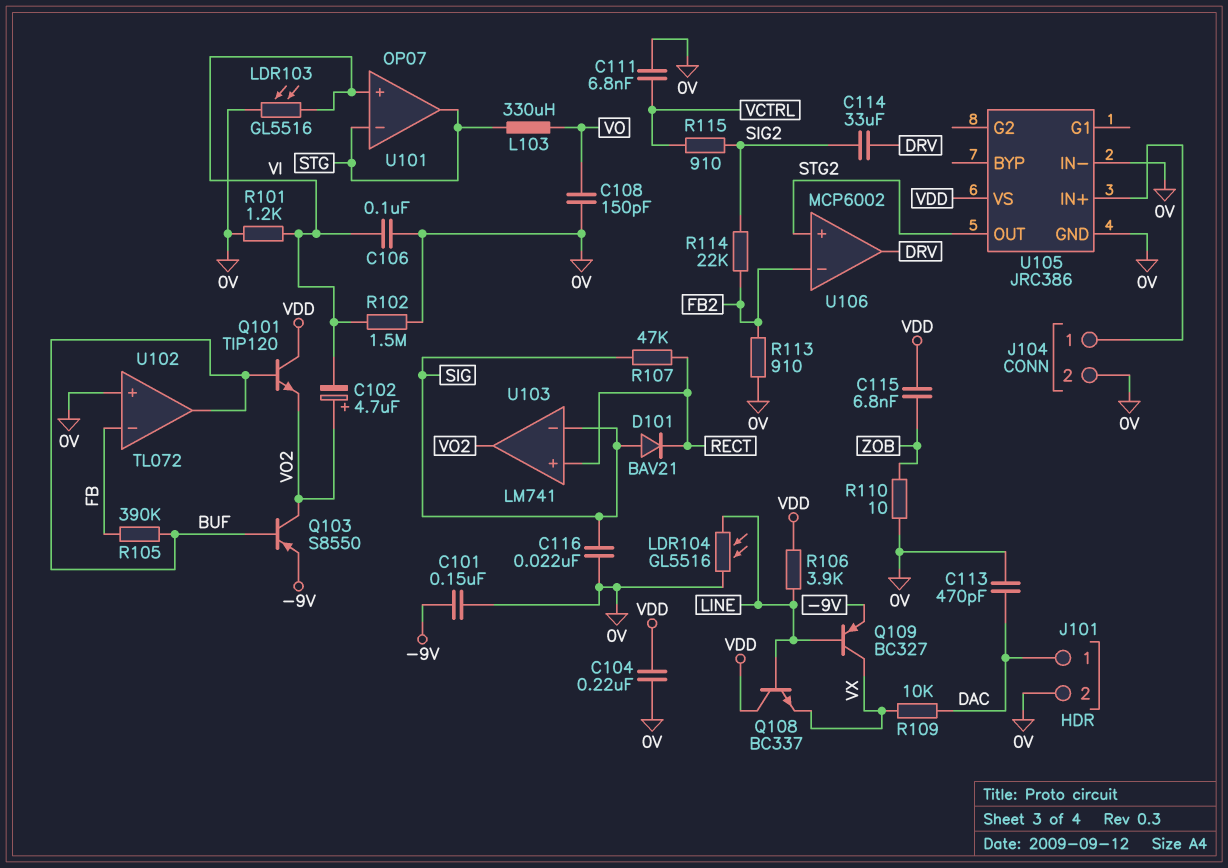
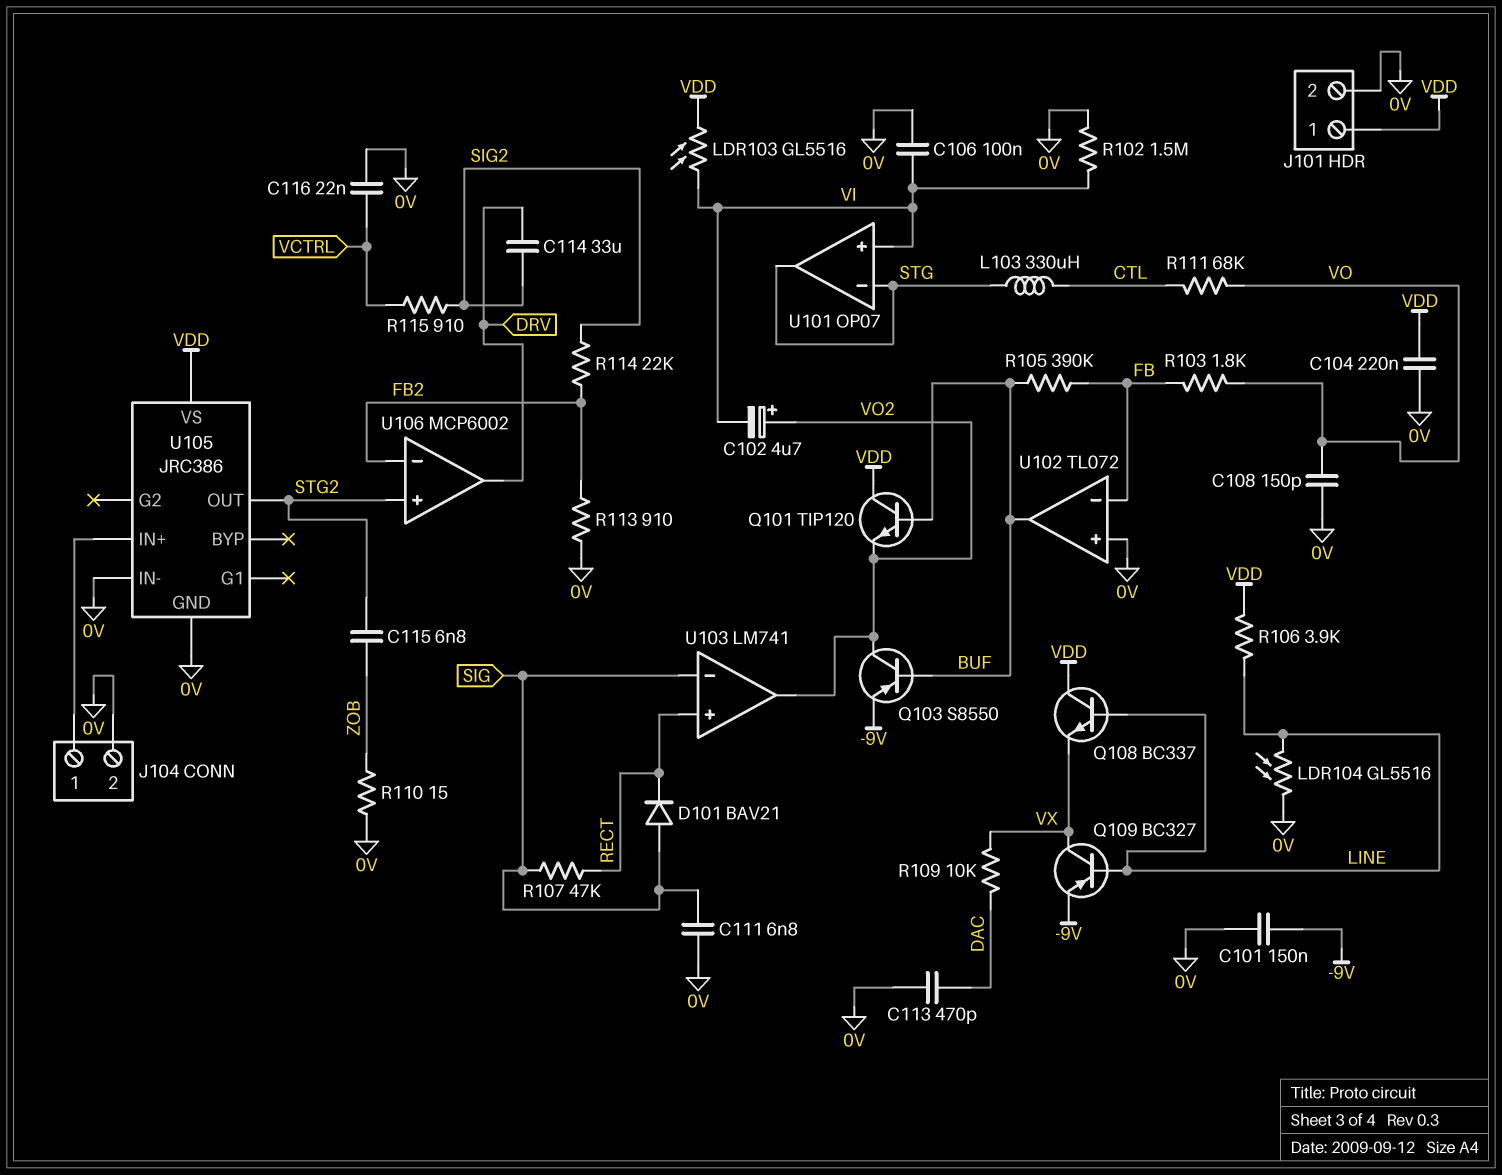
C111: 6.8nF (0V, VCTRL) -> 6.8nF (0V, SIG)
C115: 6.8nF (VDD, ZOB) -> 6.8nF (STG2, ZOB)
C116: 22nF (0V, SIG) -> 22nF (0V, VCTRL)
J101 pin 1: DAC -> VDD
L103: 330uH (STG, VO) -> 330uH (CTL, STG)
LDR103: GL5516 (0V, VI) -> GL5516 (VDD, VI)
R101: 1.2k (0V, VI) -> none
R103: none -> 1.8k (FB, VO)
R110: 10 (0V, ZOB) -> 15 (0V, ZOB)
R111: none -> 68k (CTL, VO)

